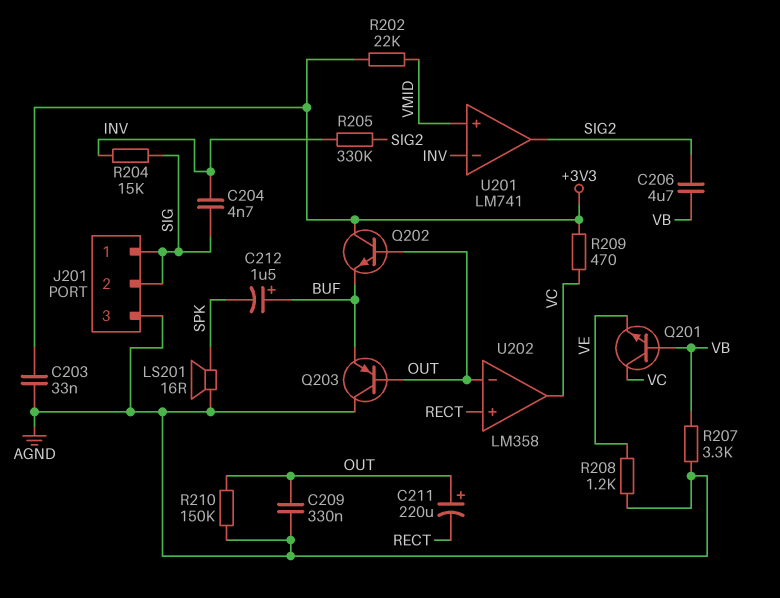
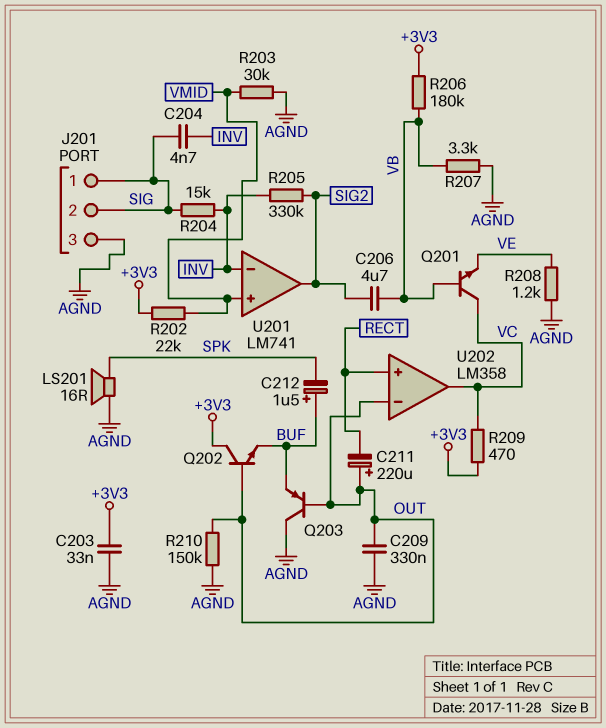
R203: none -> 30k (AGND, VMID)
R206: none -> 180k (+3V3, VB)

